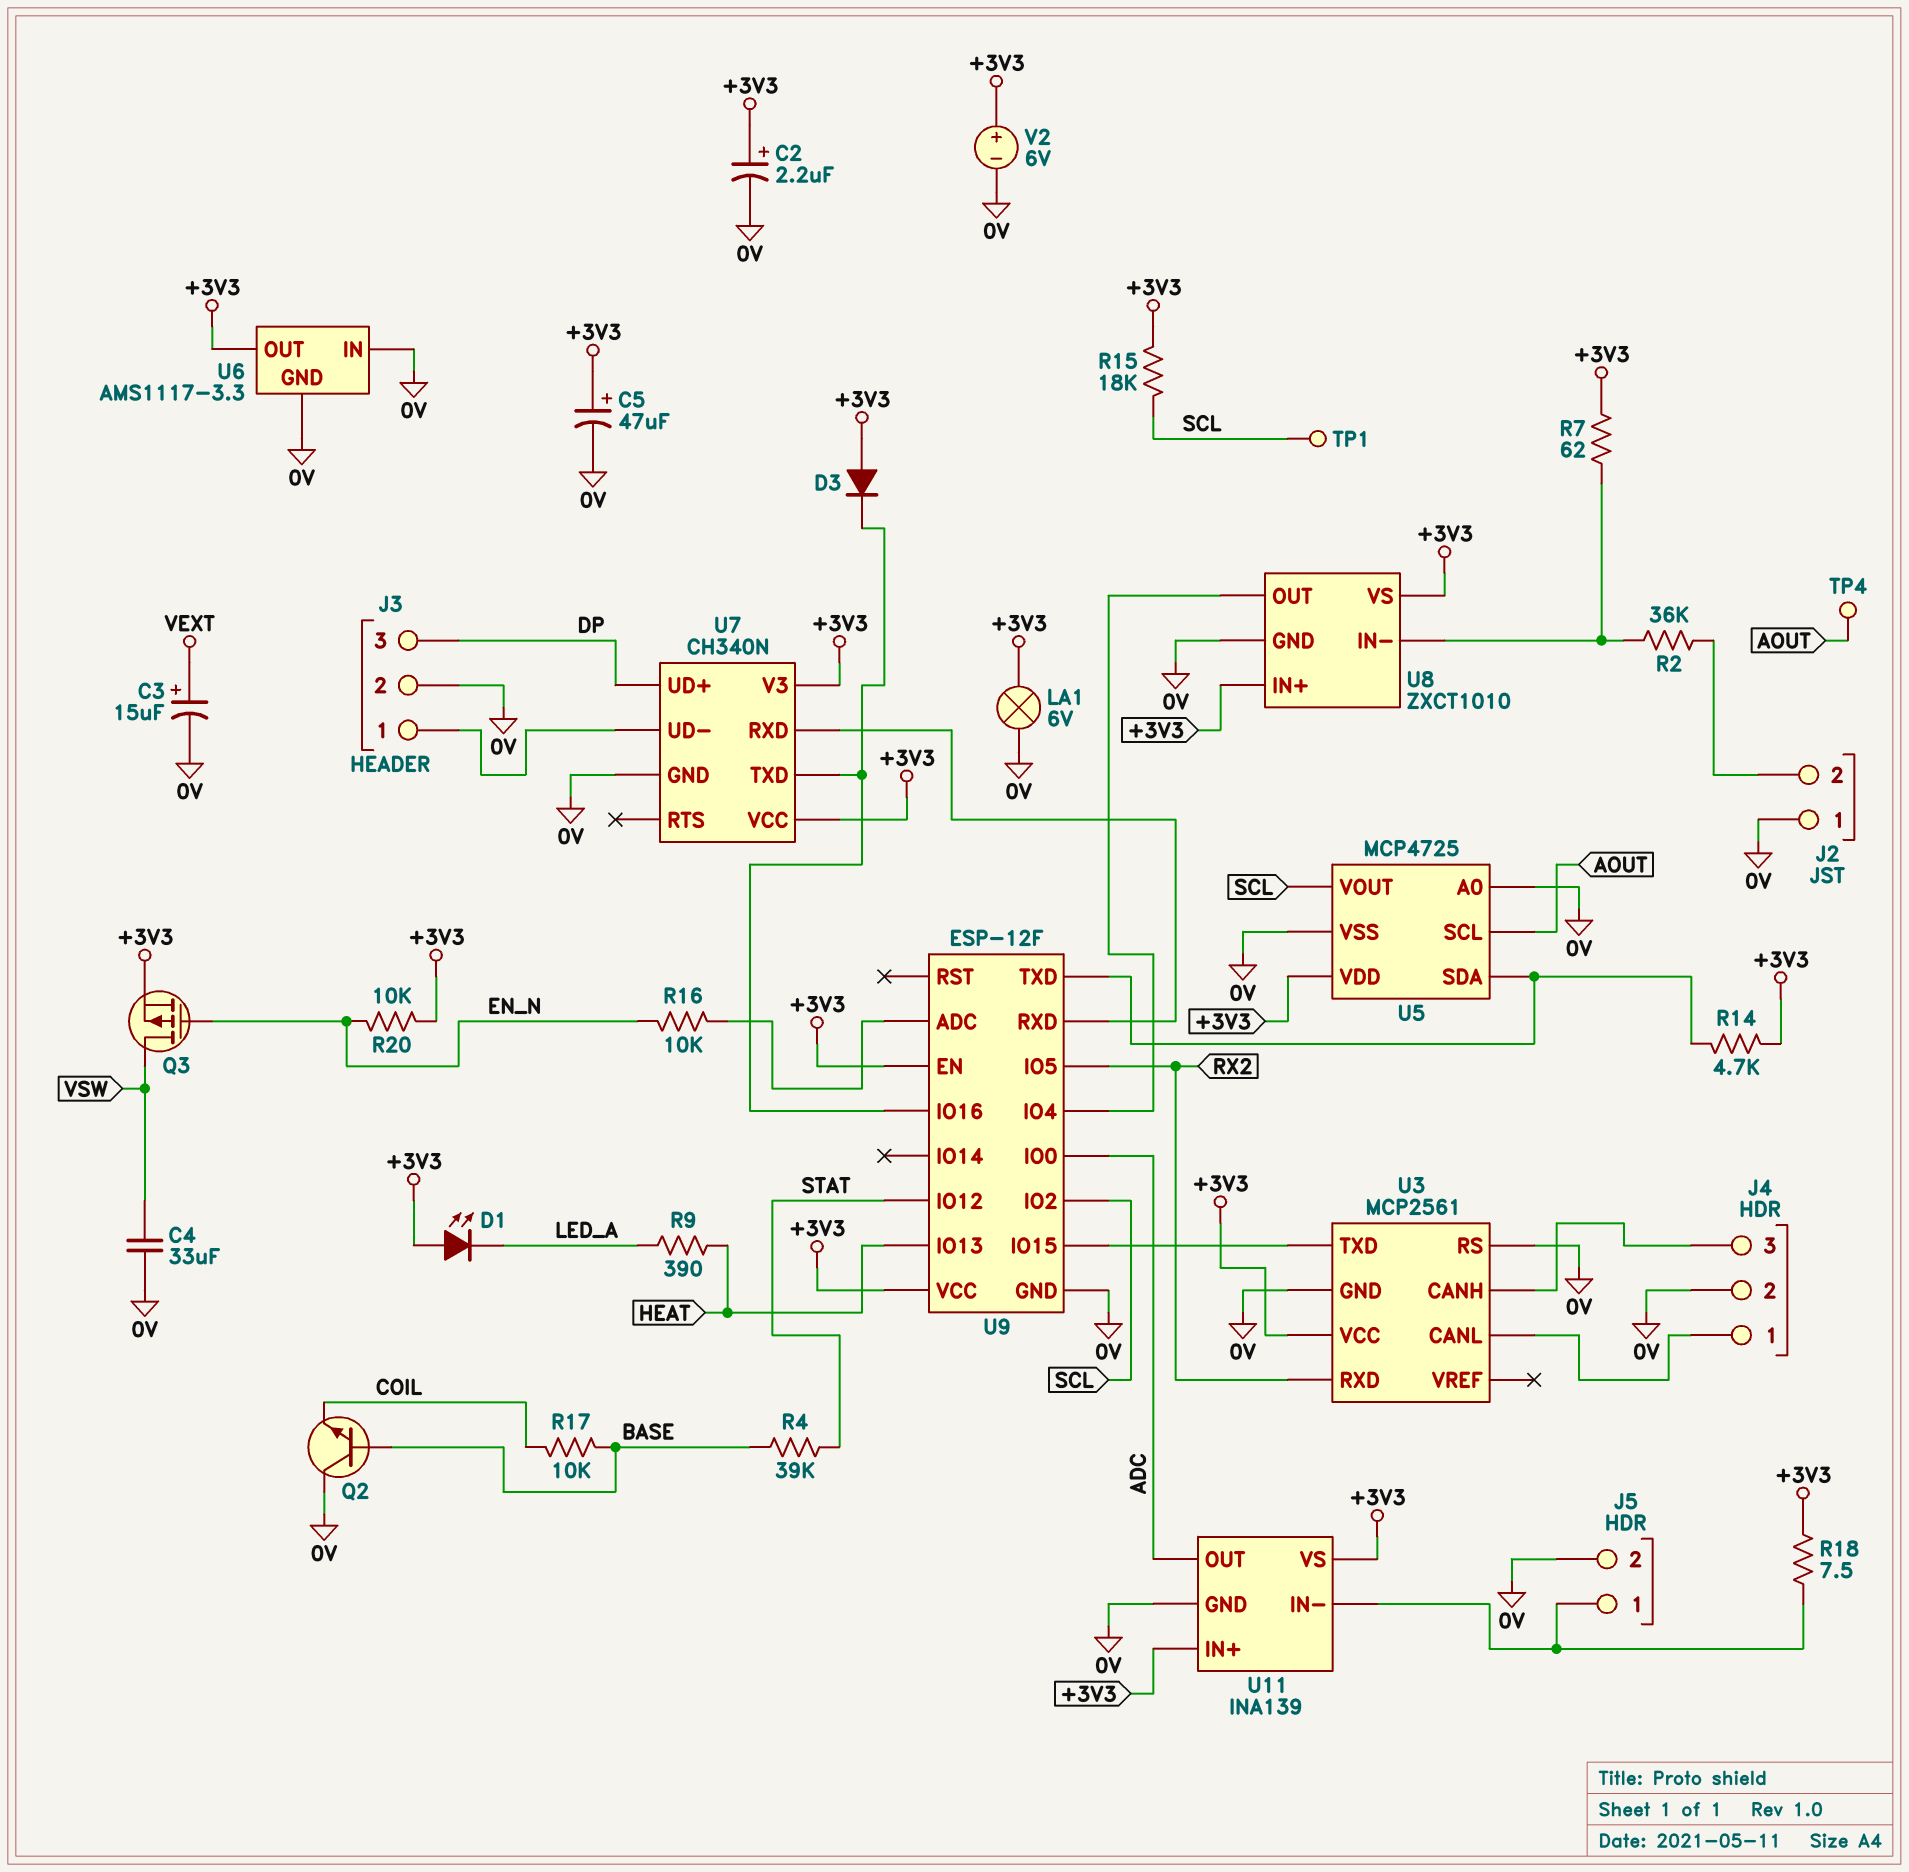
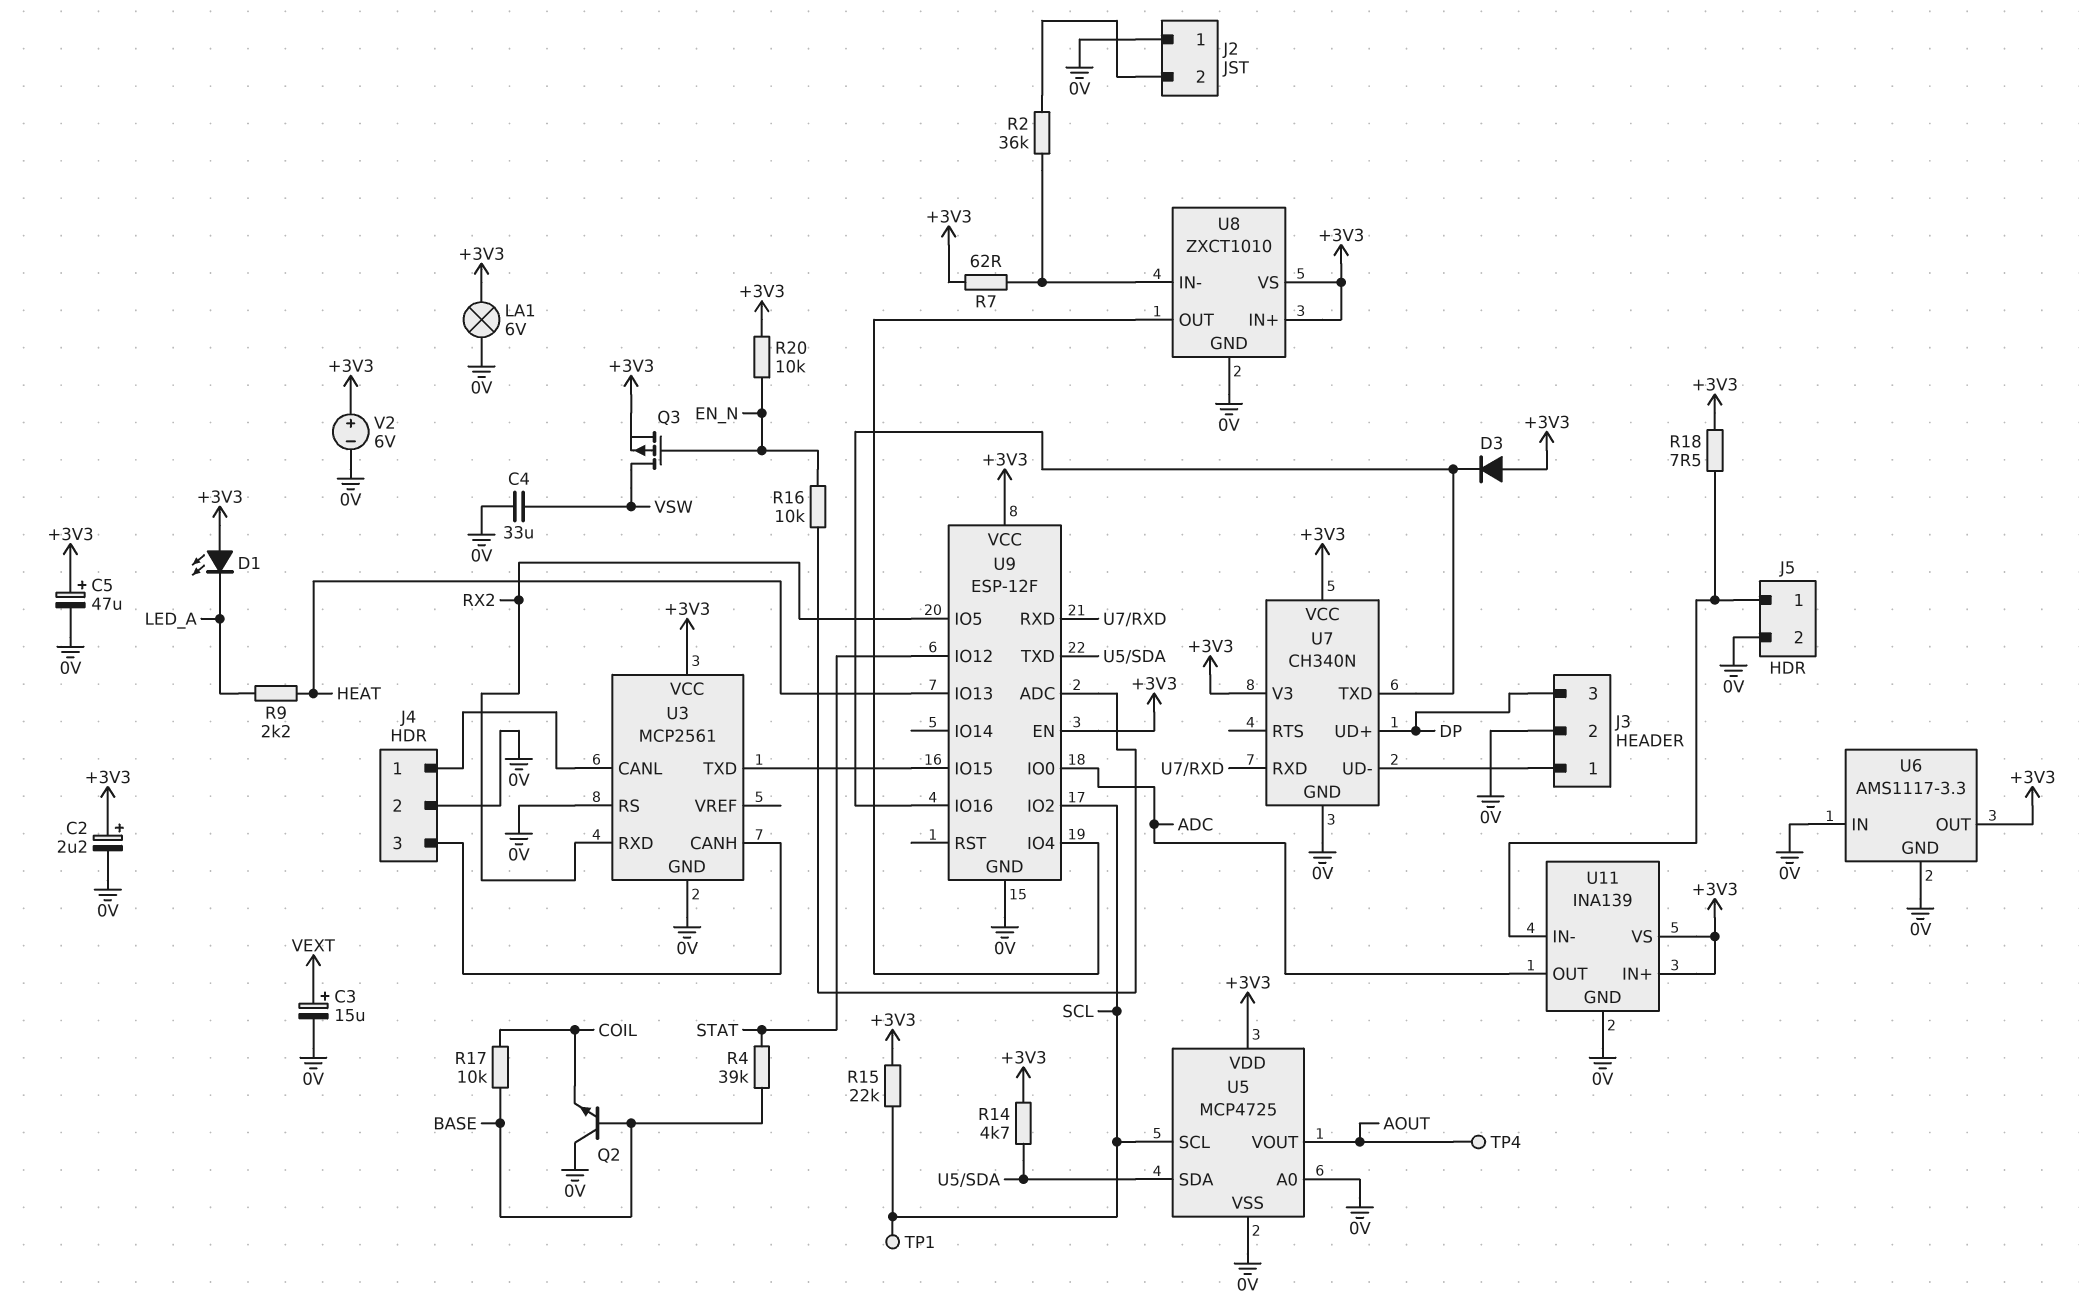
R9: 390 (HEAT, LED_A) -> 2.2k (HEAT, LED_A)
R15: 18k (+3V3, SCL) -> 22k (+3V3, SCL)
U5 pin SCL: AOUT -> SCL
U5 pin VOUT: SCL -> AOUT

